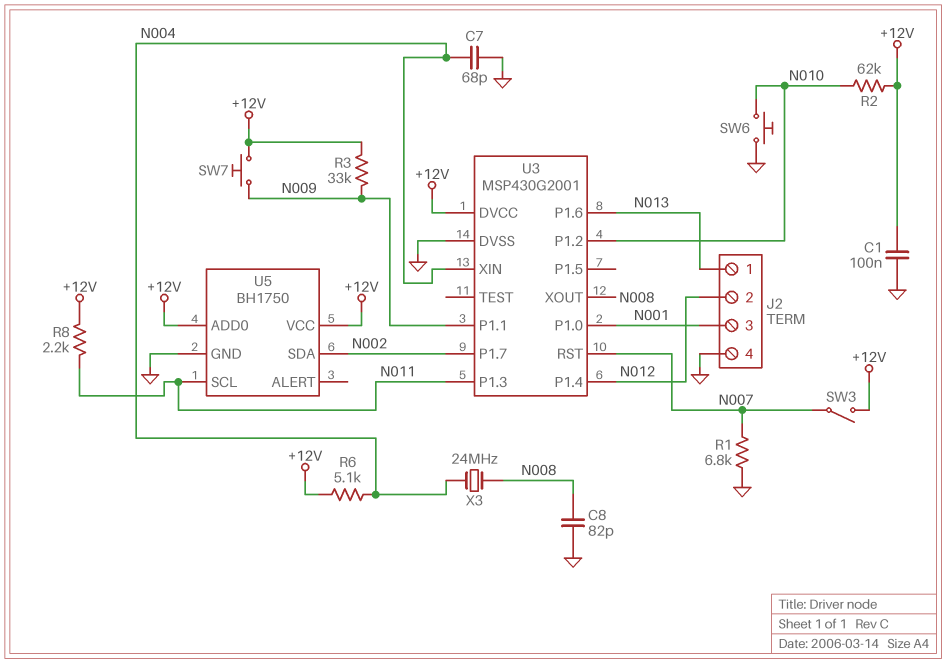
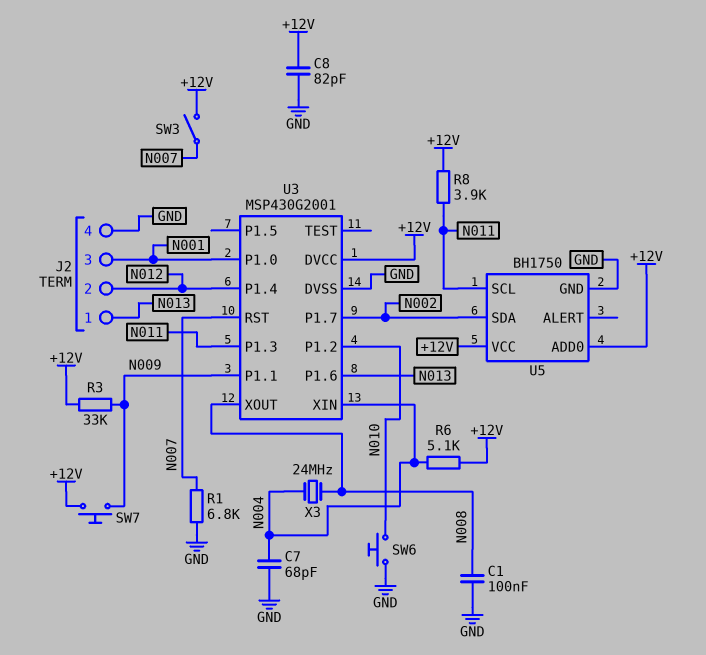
C1: 100nF (+12V, GND) -> 100nF (GND, N008)
C8: 82pF (GND, N008) -> 82pF (+12V, GND)
R2: 62k (+12V, N010) -> none
R8: 2.2k (+12V, N011) -> 3.9k (+12V, N011)

